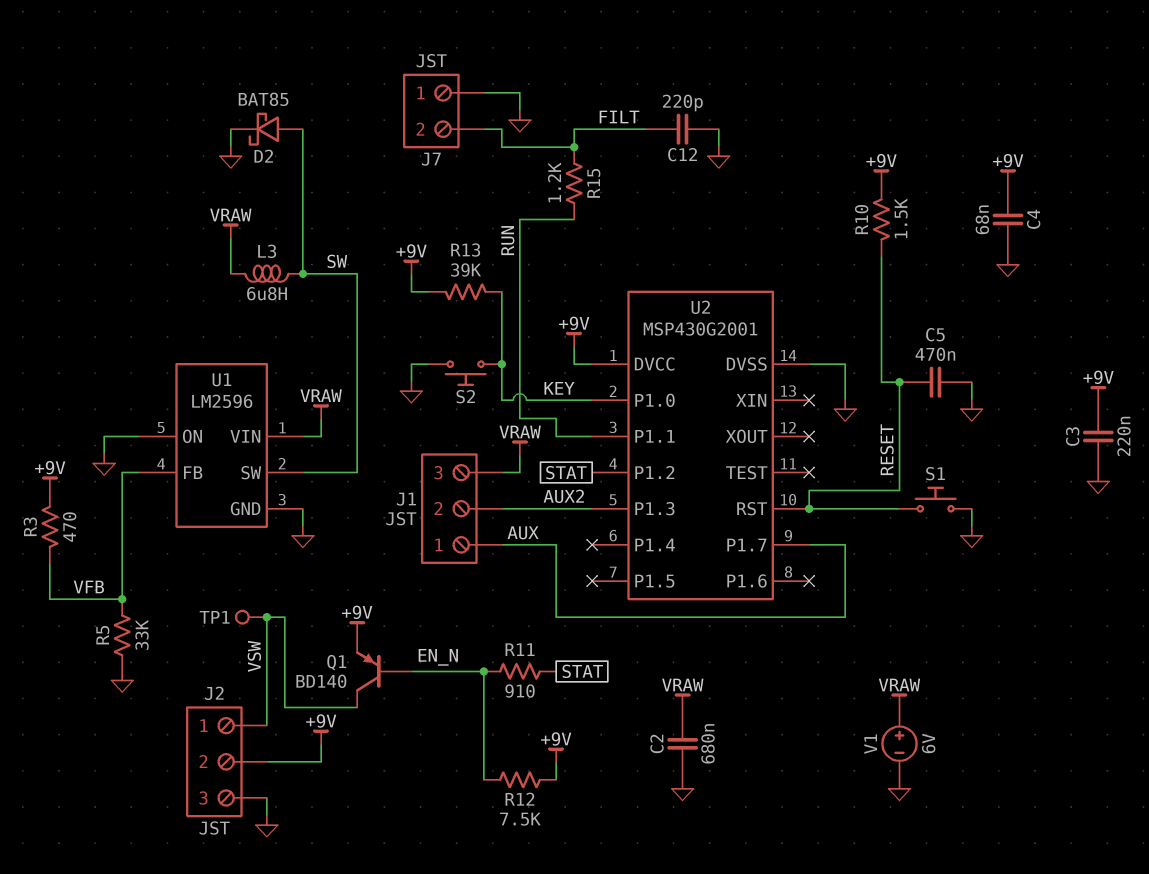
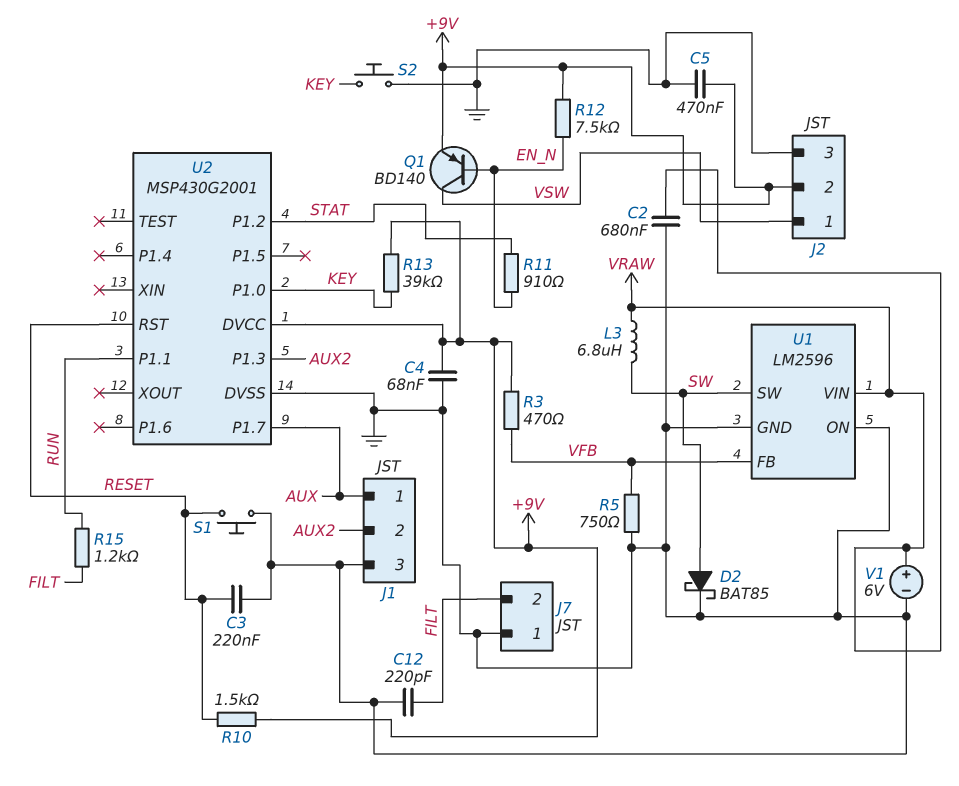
C3: 220nF (+9V, GND) -> 220nF (GND, RESET)
C5: 470nF (GND, RESET) -> 470nF (+9V, GND)
J1 pin 3: VRAW -> GND
R5: 33k (GND, VFB) -> 750 (GND, VFB)
TP1: test point (VSW) -> none

